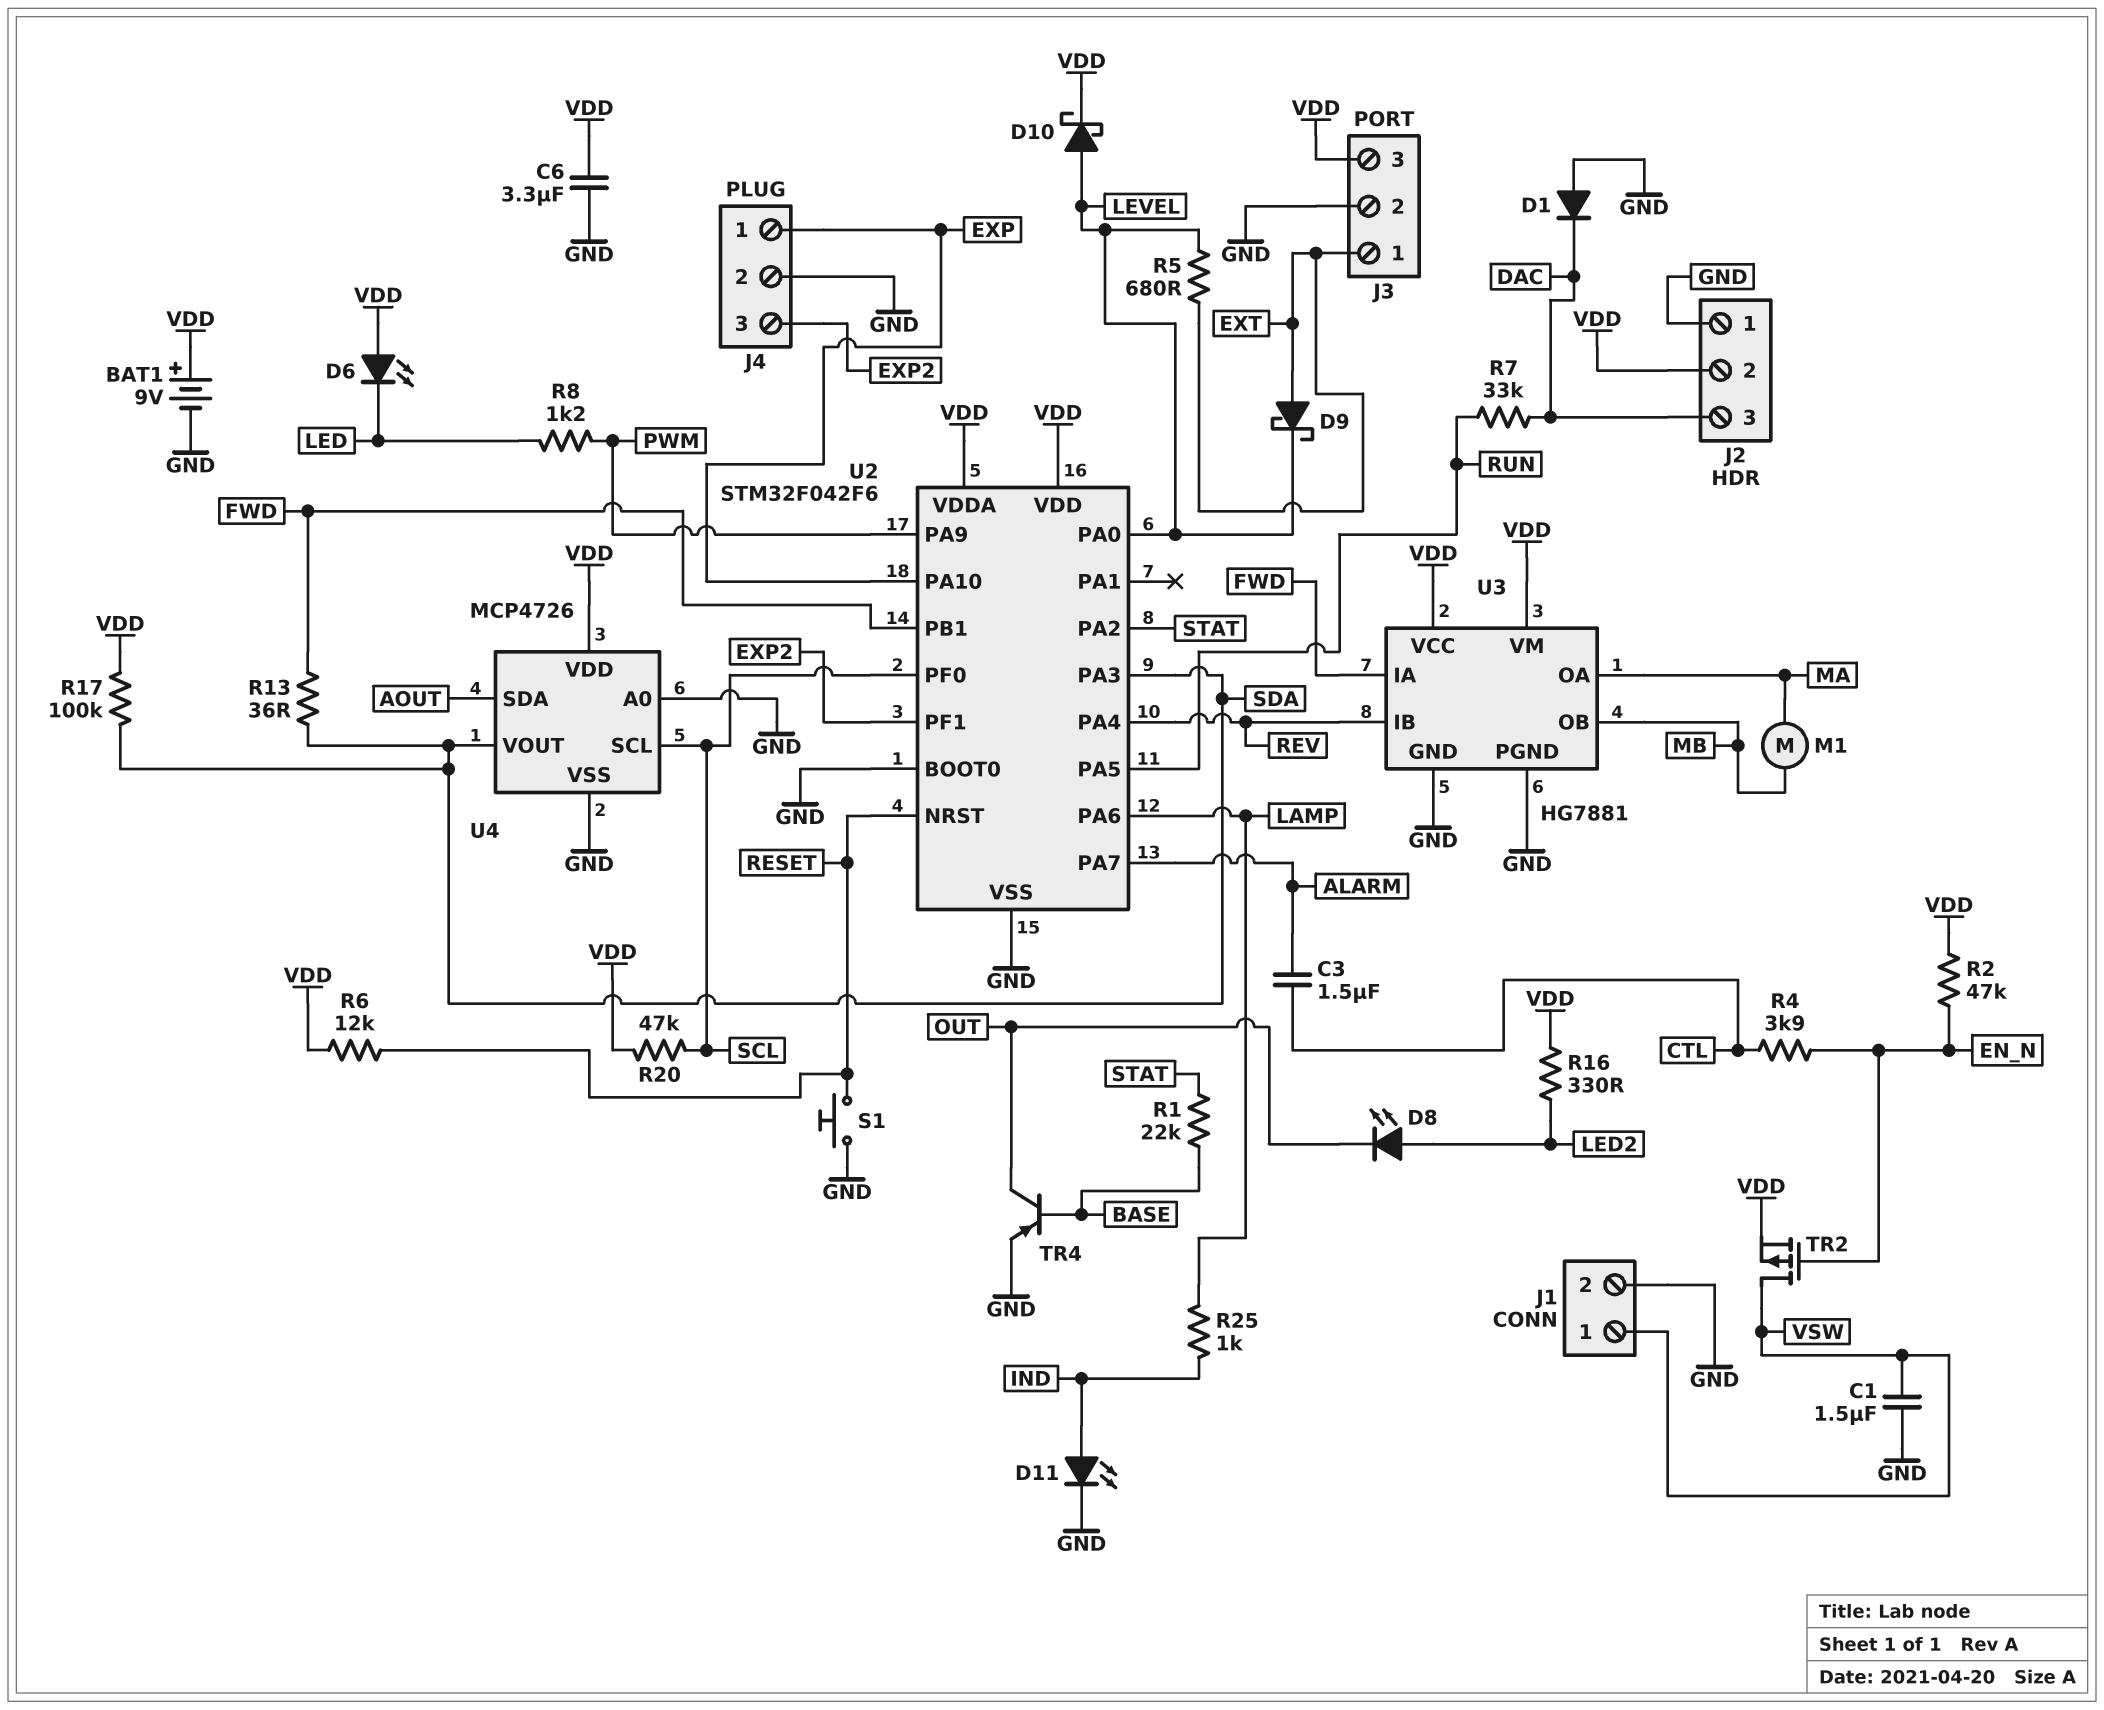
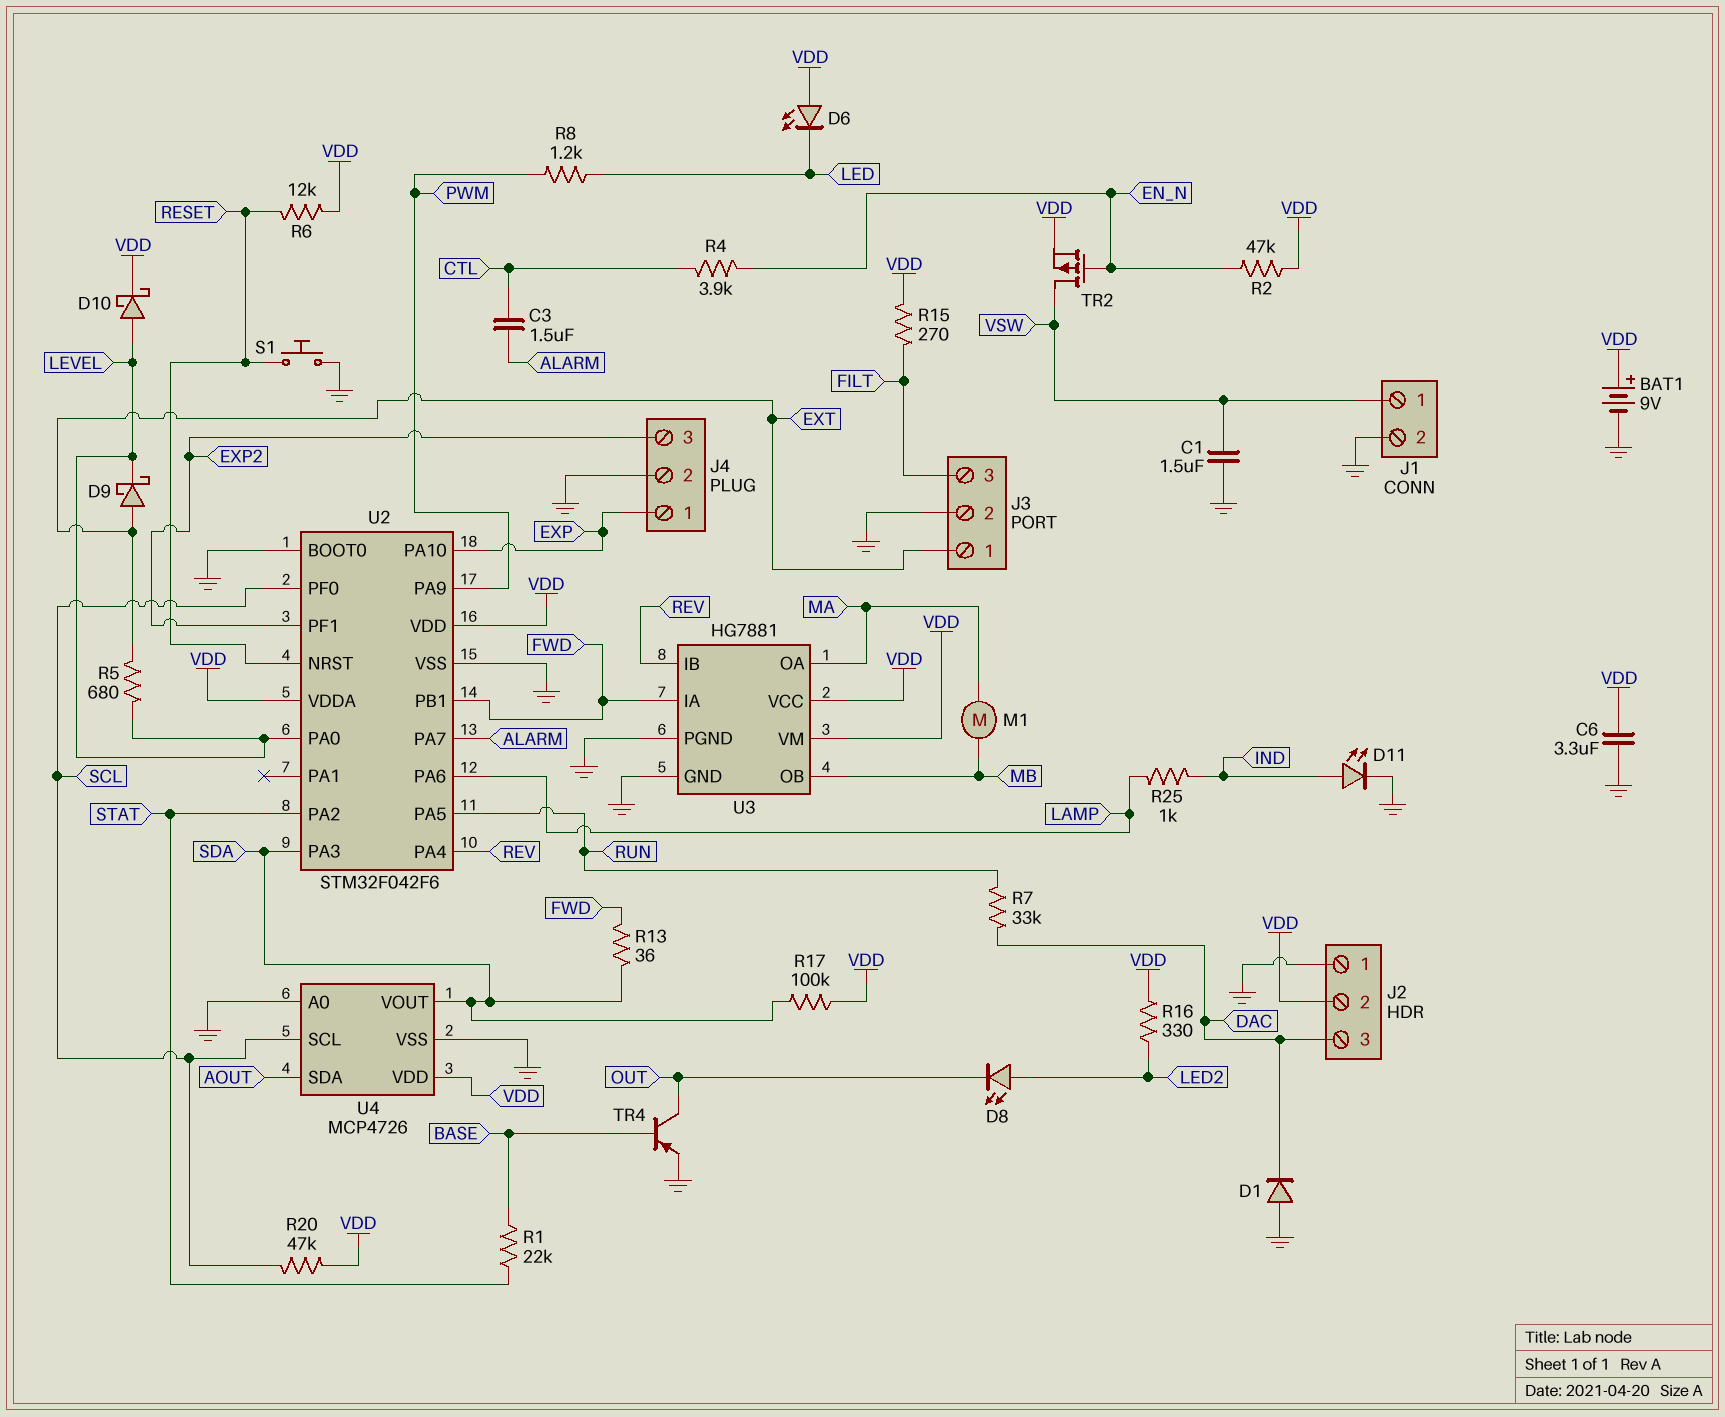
J3 pin 3: VDD -> FILT
R15: none -> 270 (FILT, VDD)

